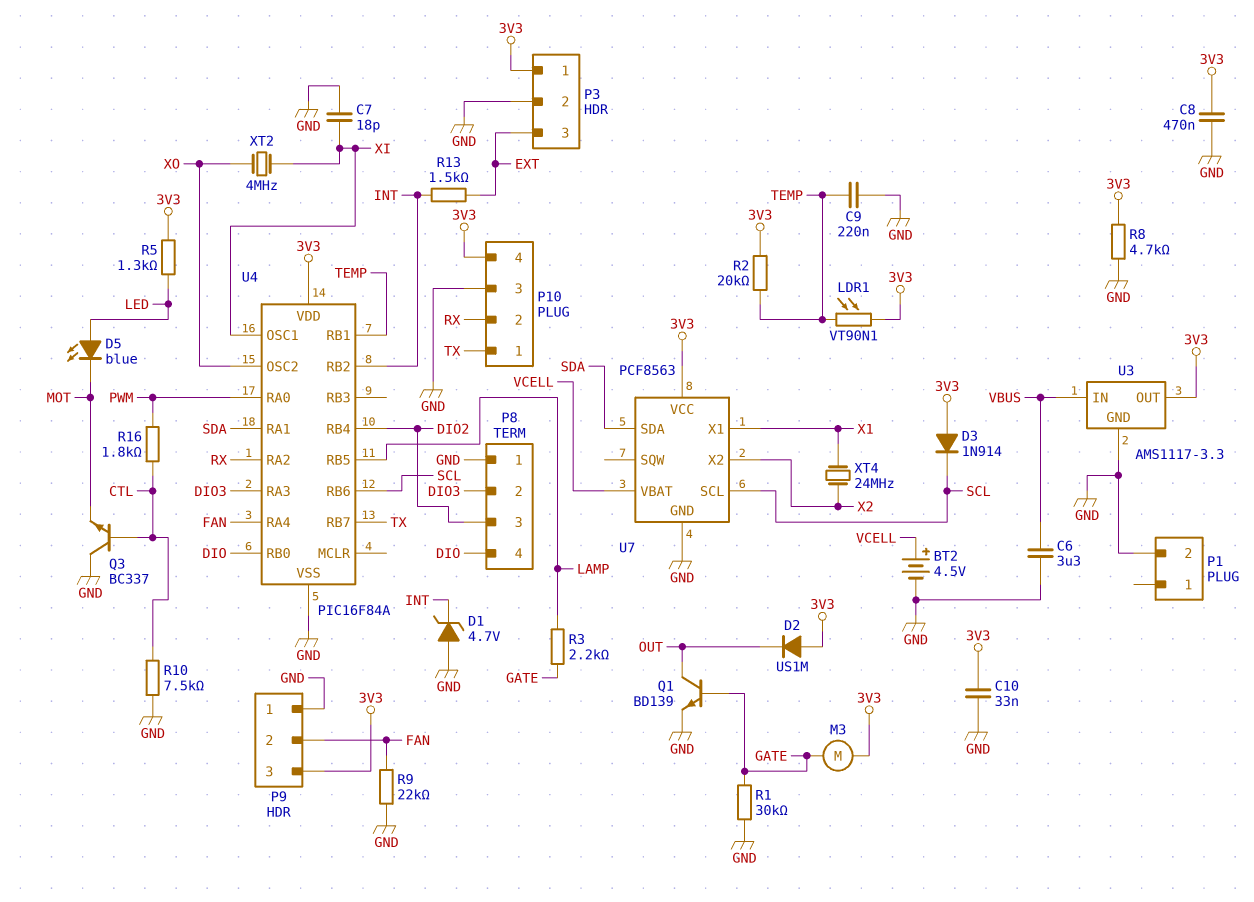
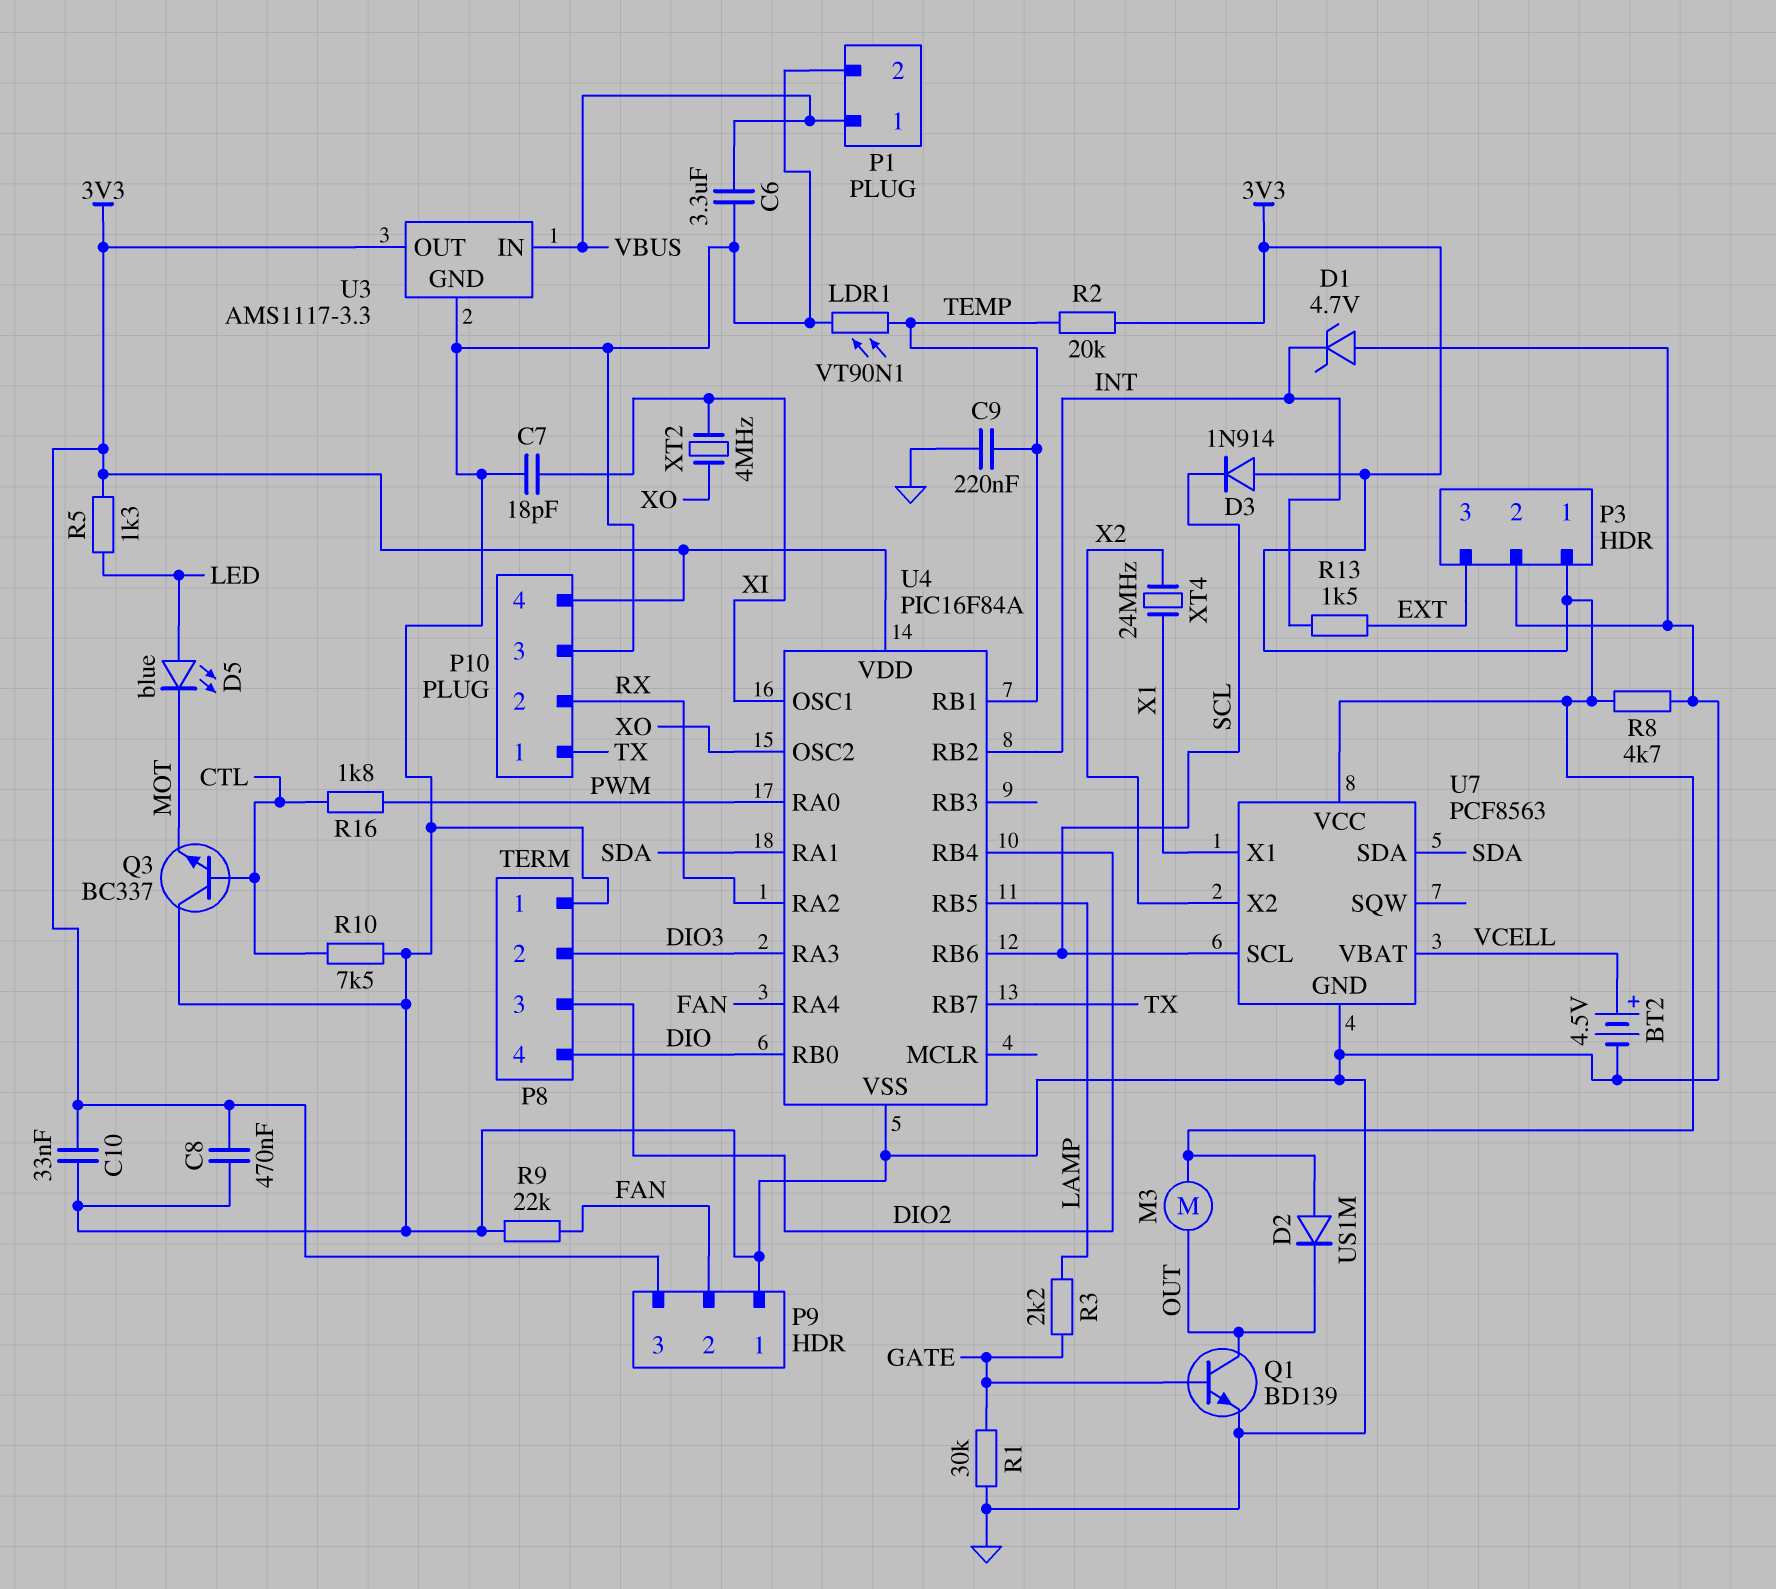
LDR1: VT90N1 (3V3, TEMP) -> VT90N1 (GND, TEMP)
M3: motor (3V3, GATE) -> motor (3V3, OUT)
P1 pin 1: none -> VBUS

